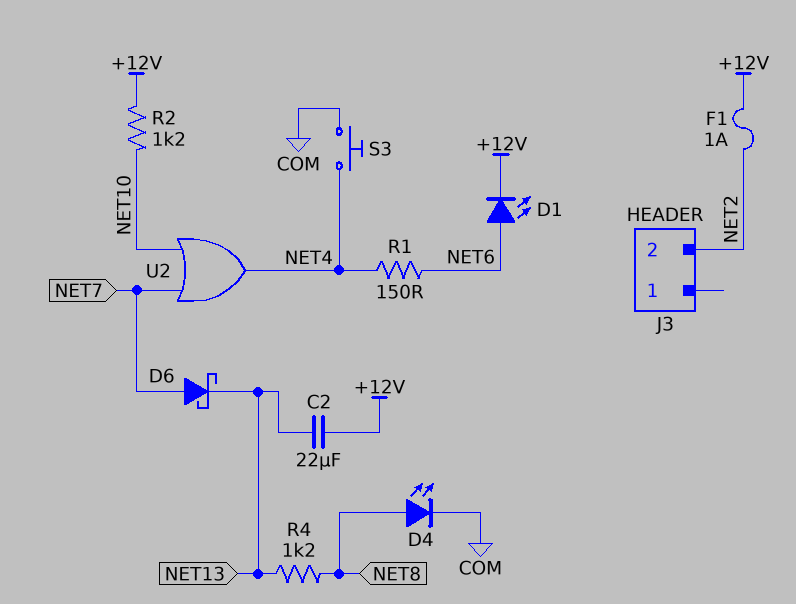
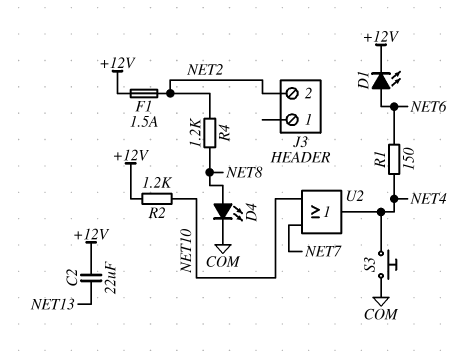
D6: schottky (A NET7, K NET13) -> none
F1: 1A (+12V, NET2) -> 1.5A (+12V, NET2)
R4: 1.2k (NET8, NET13) -> 1.2k (NET2, NET8)

